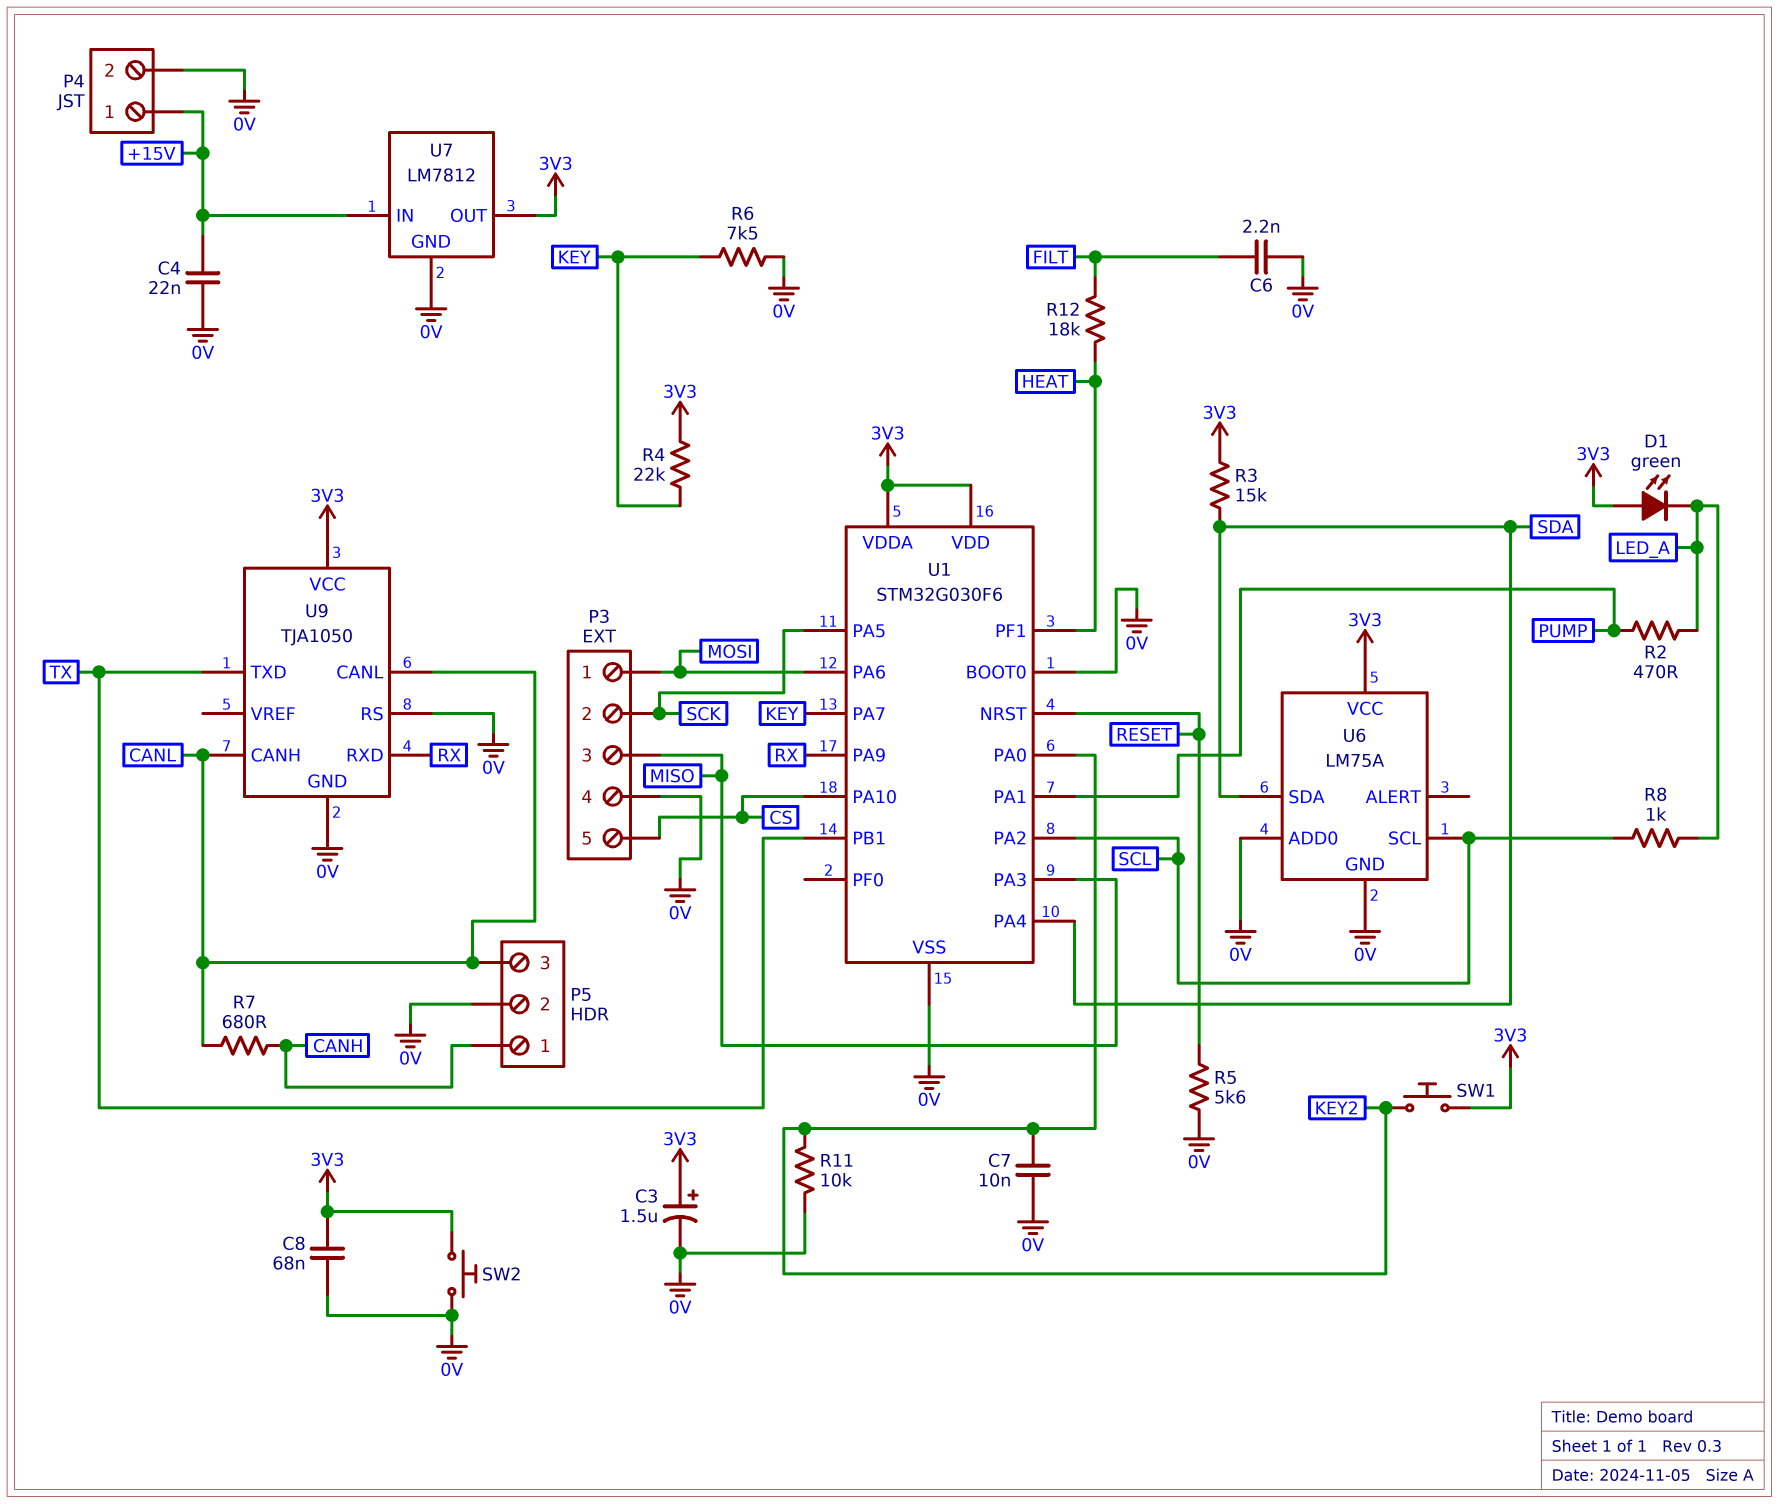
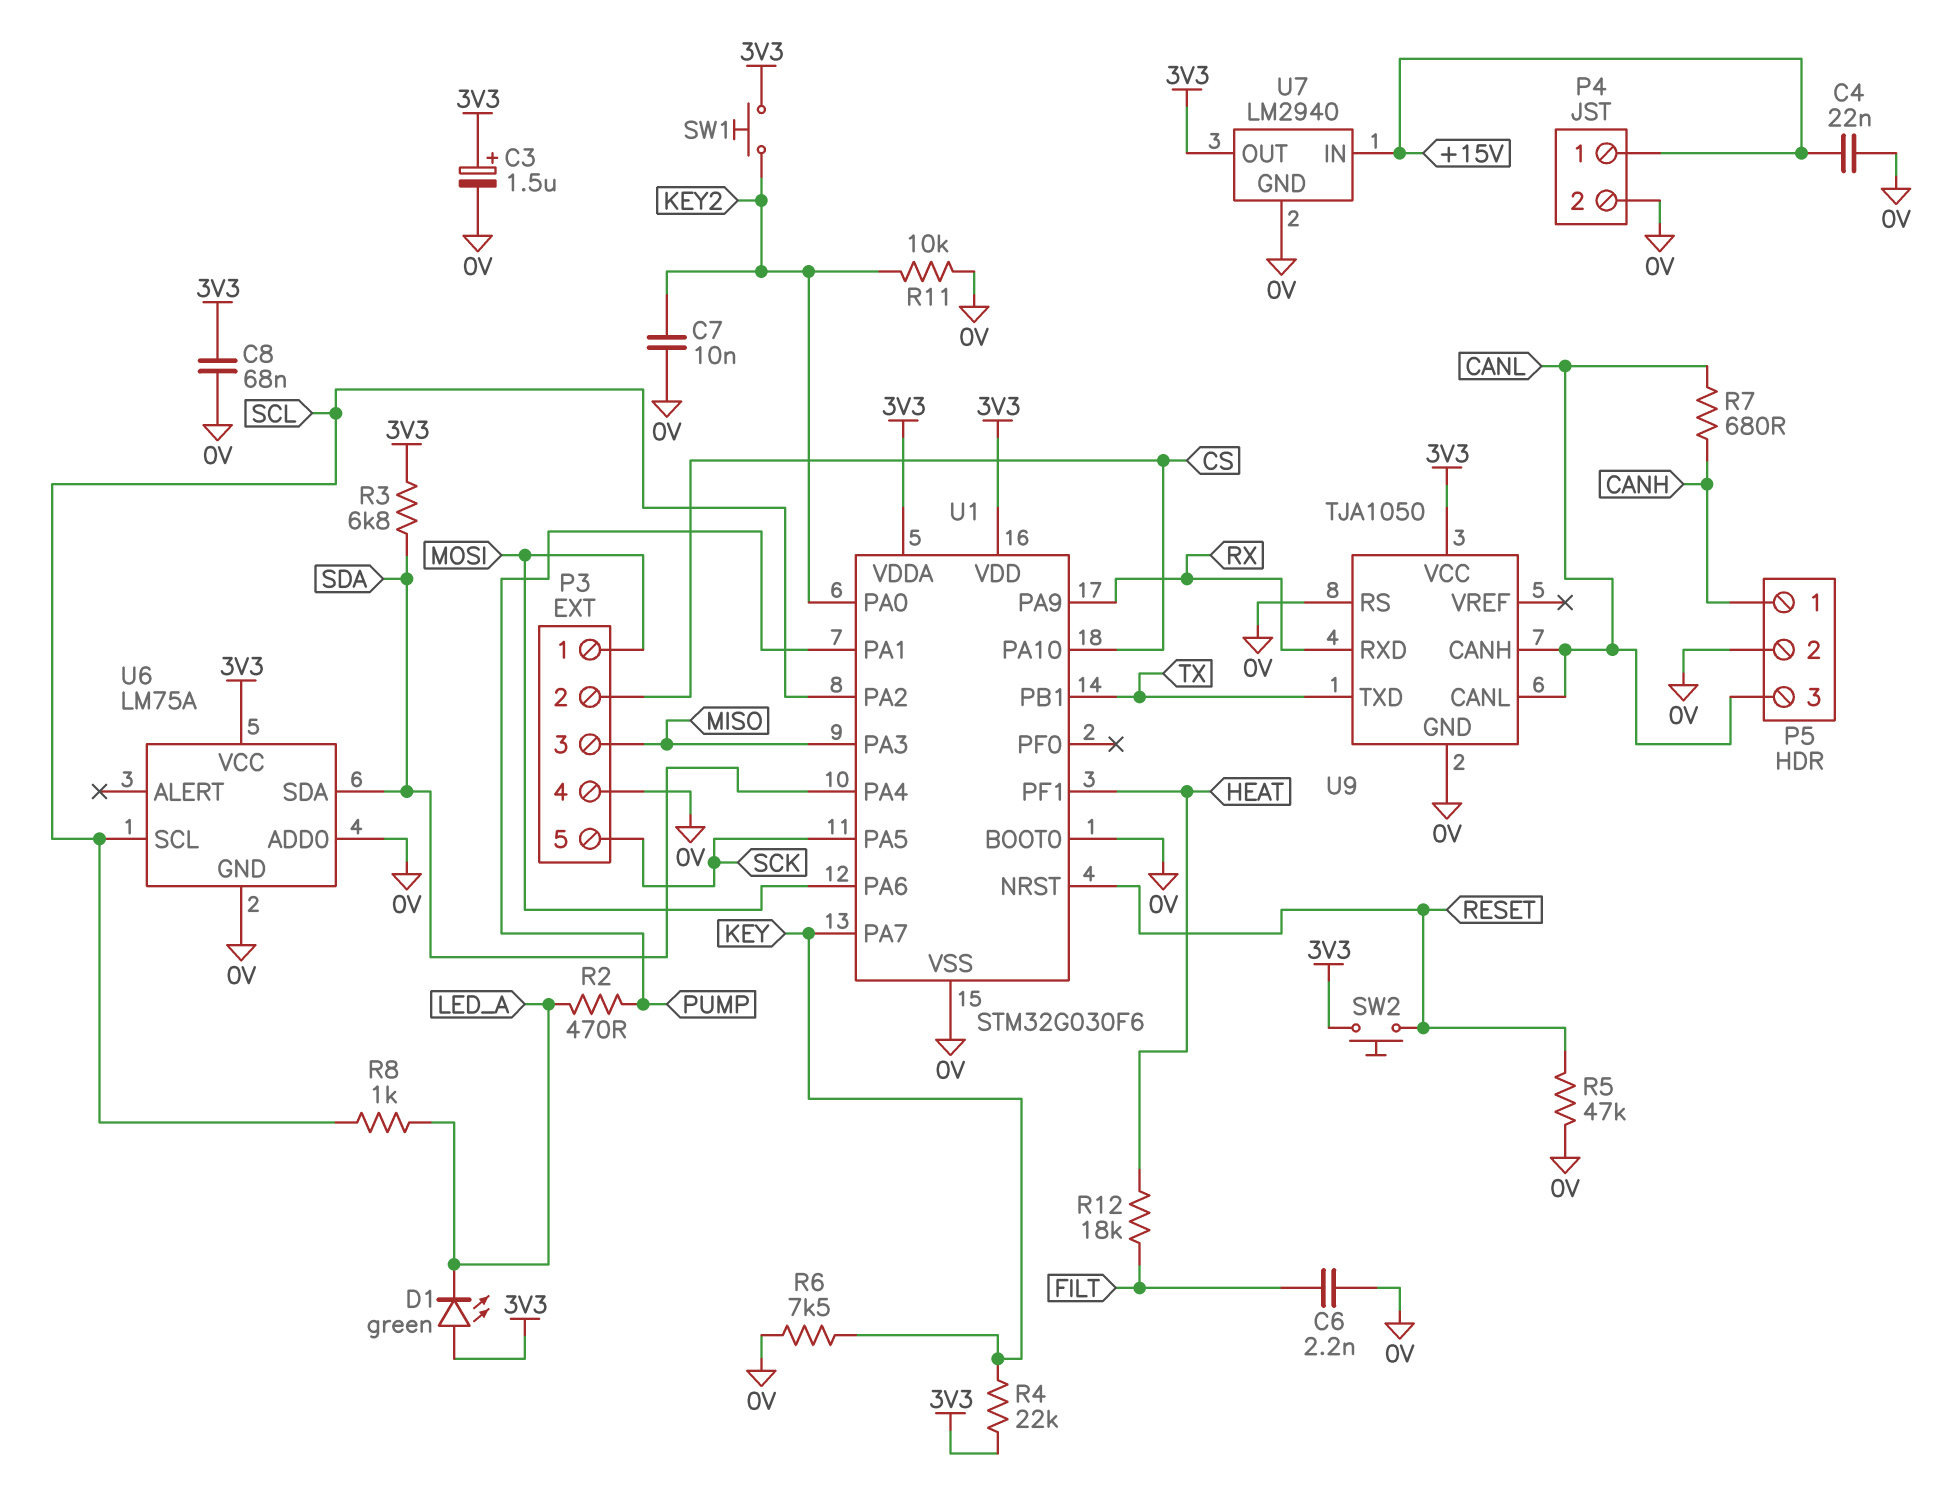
P3 pin 2: SCK -> CS
P3 pin 5: CS -> SCK
R3: 15k (3V3, SDA) -> 6.8k (3V3, SDA)
R5: 5.6k (0V, RESET) -> 47k (0V, RESET)
SW2: button (0V, 3V3) -> button (3V3, RESET)
U7: LM7812 -> LM2940

